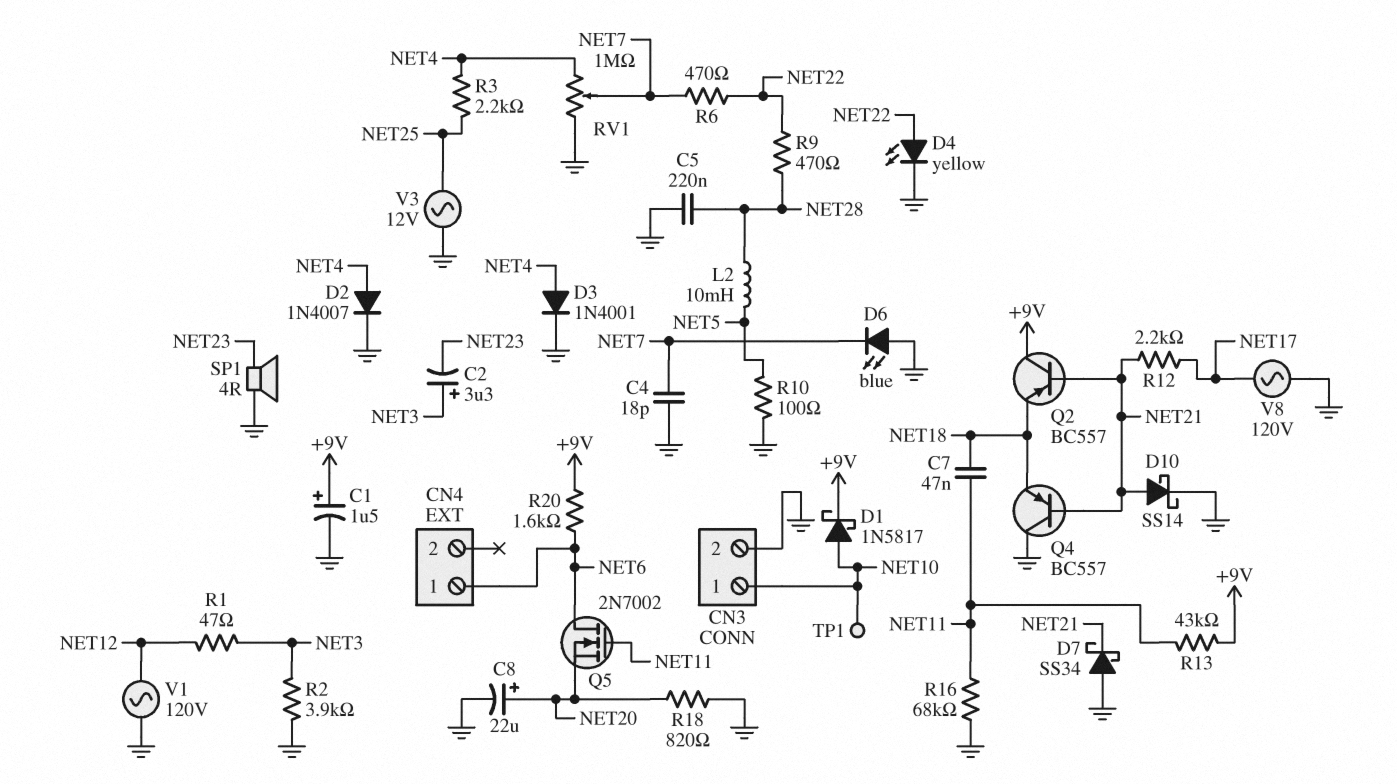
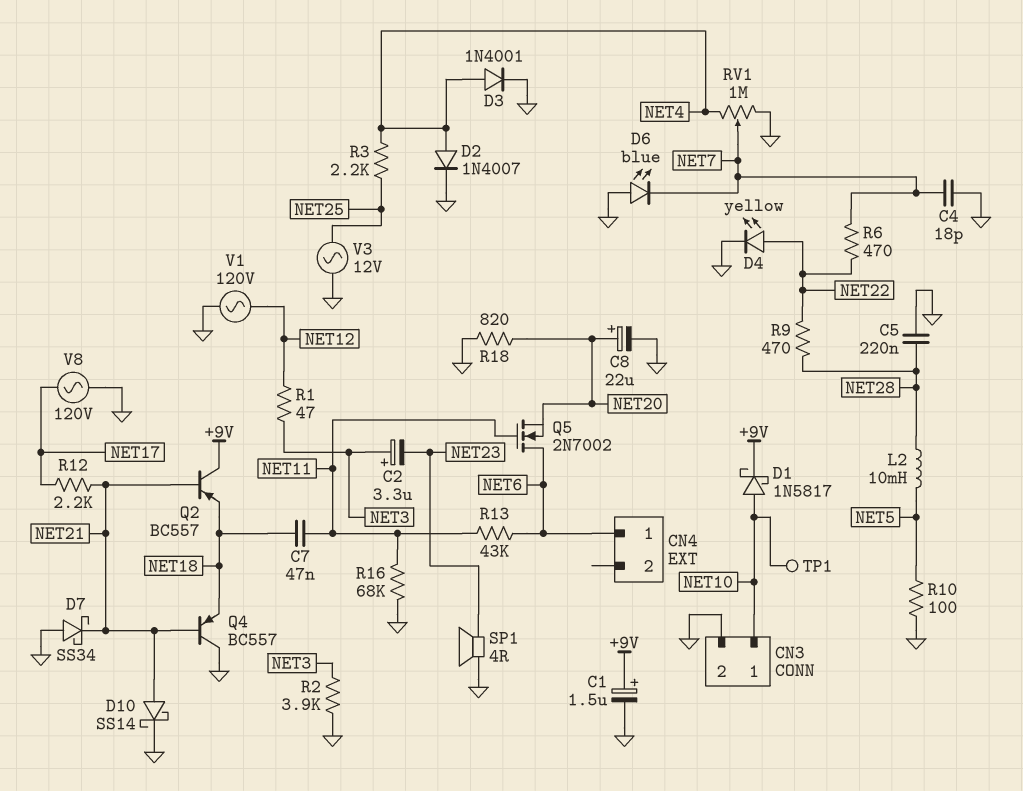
R13: 43k (+9V, NET11) -> 43k (NET6, NET11)
R20: 1.6k (+9V, NET6) -> none

